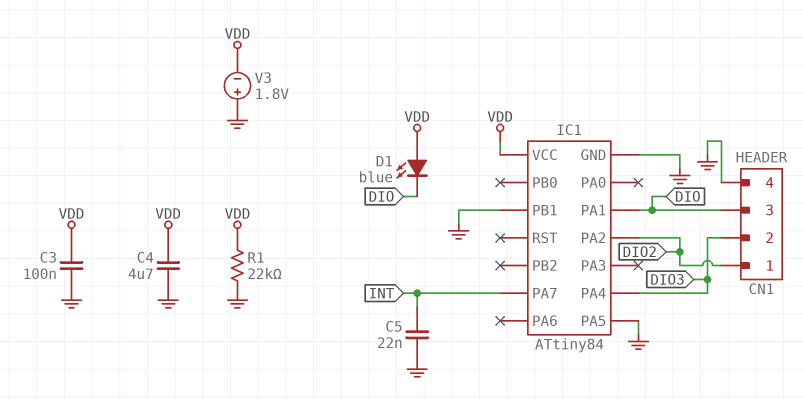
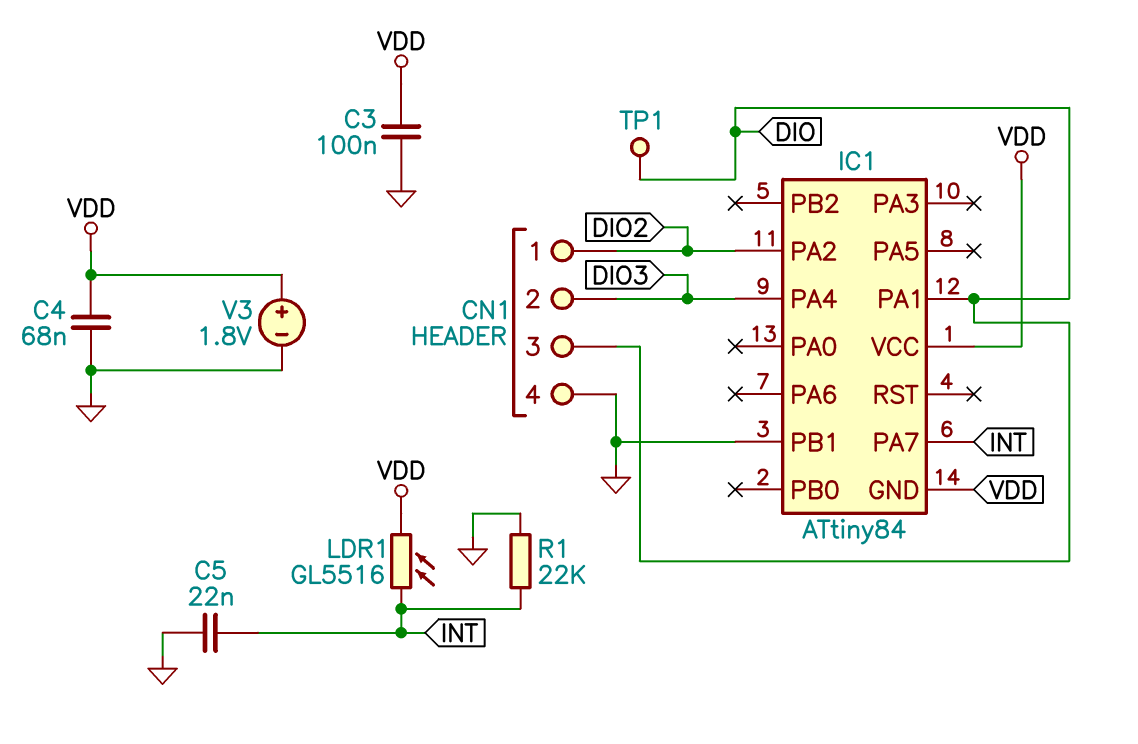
C4: 4.7uF (GND, VDD) -> 68nF (GND, VDD)
D1: LED blue (A VDD, K DIO) -> none
IC1 pin GND: GND -> VDD
IC1 pin PA5: GND -> none
LDR1: none -> GL5516 (INT, VDD)
R1: 22k (GND, VDD) -> 22k (GND, INT)
TP1: none -> test point (DIO)
V3: 1.8V (plus GND, minus VDD) -> 1.8V (plus VDD, minus GND)

